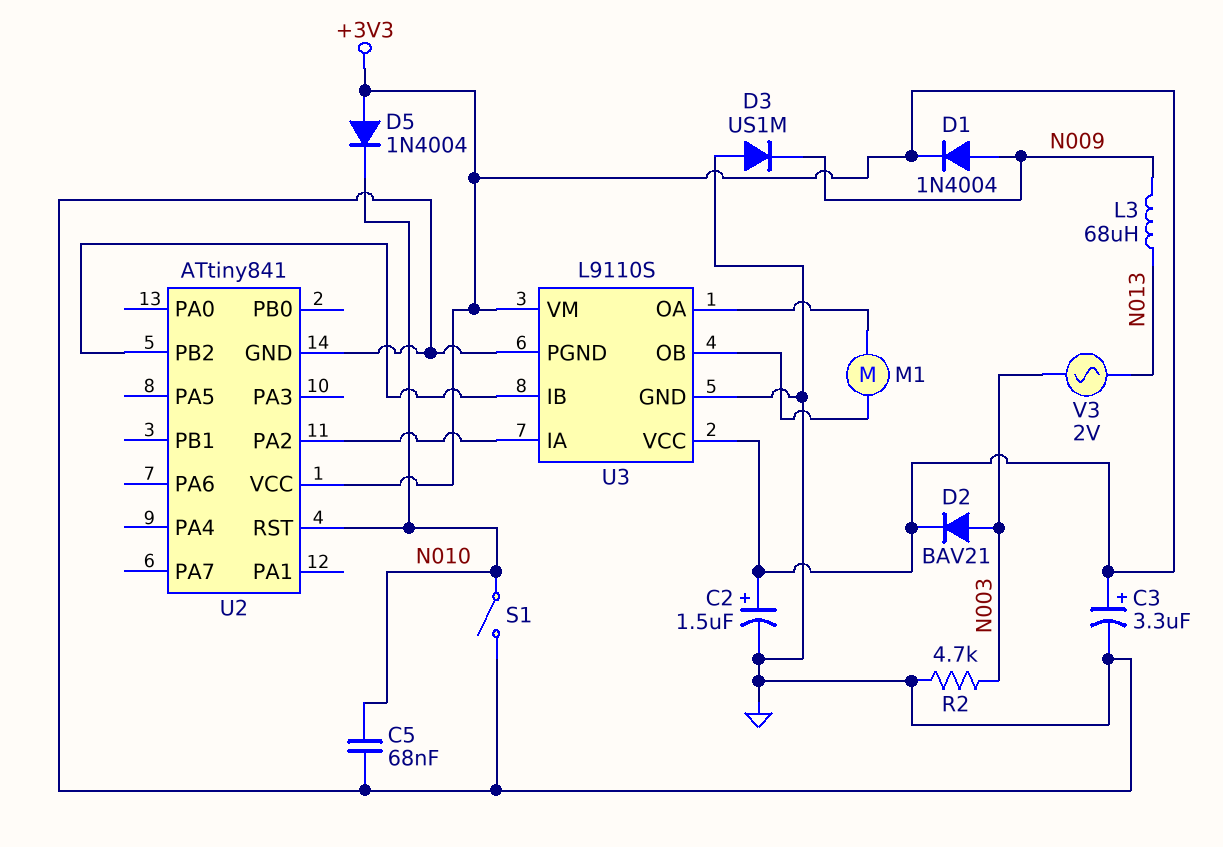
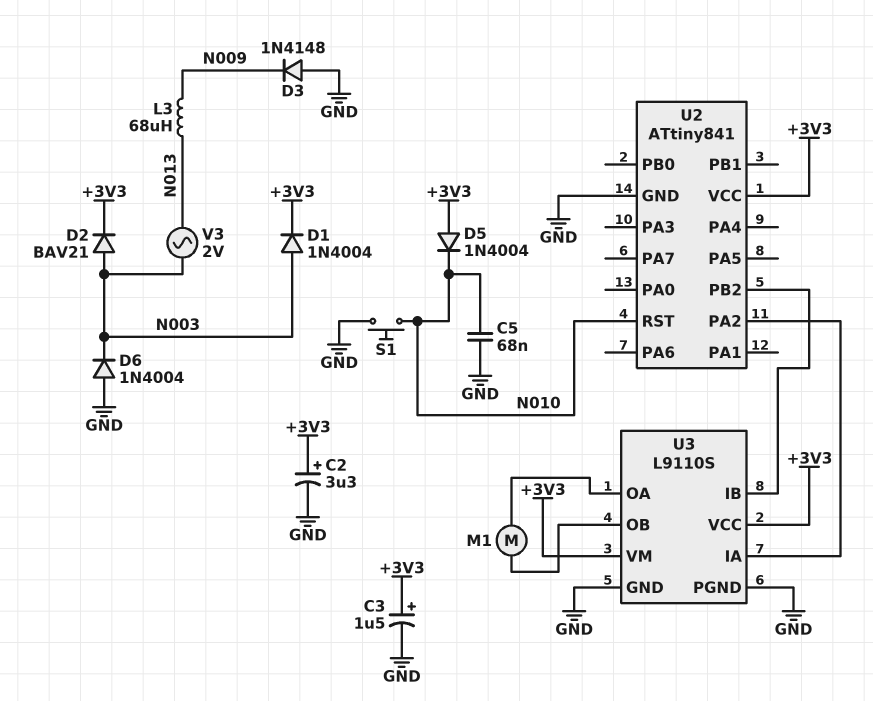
C2: 1.5uF (plus +3V3, minus GND) -> 3.3uF (plus +3V3, minus GND)
C3: 3.3uF (plus +3V3, minus GND) -> 1.5uF (plus +3V3, minus GND)
D1: diode 1N4004 (A N009, K +3V3) -> diode 1N4004 (A N003, K +3V3)
D3: diode US1M (A GND, K N009) -> diode 1N4148 (A GND, K N009)
D6: none -> diode 1N4004 (A GND, K N003)
R2: 4.7k (GND, N003) -> none
S1: switch (GND, N010) -> button (GND, N010)

